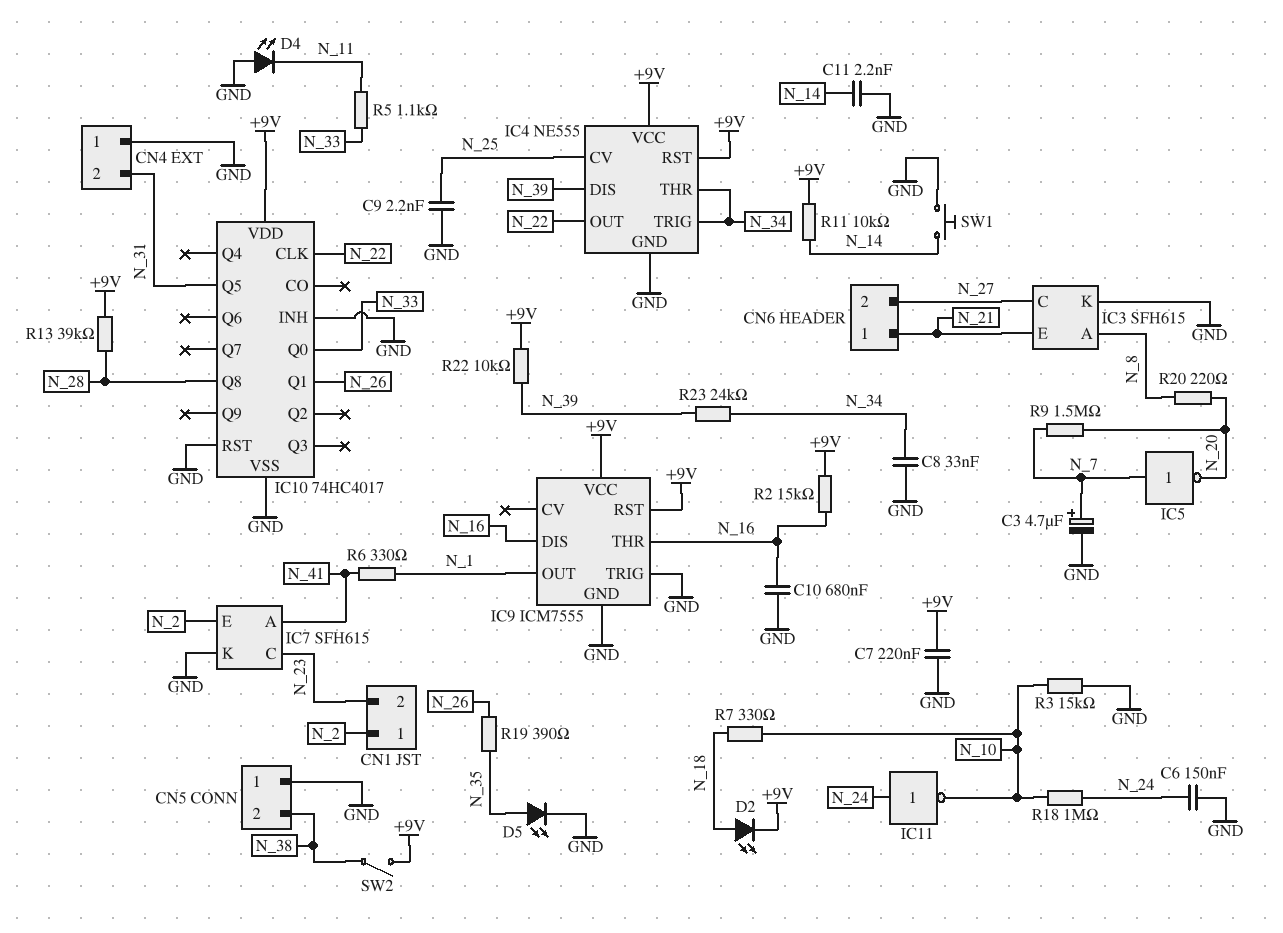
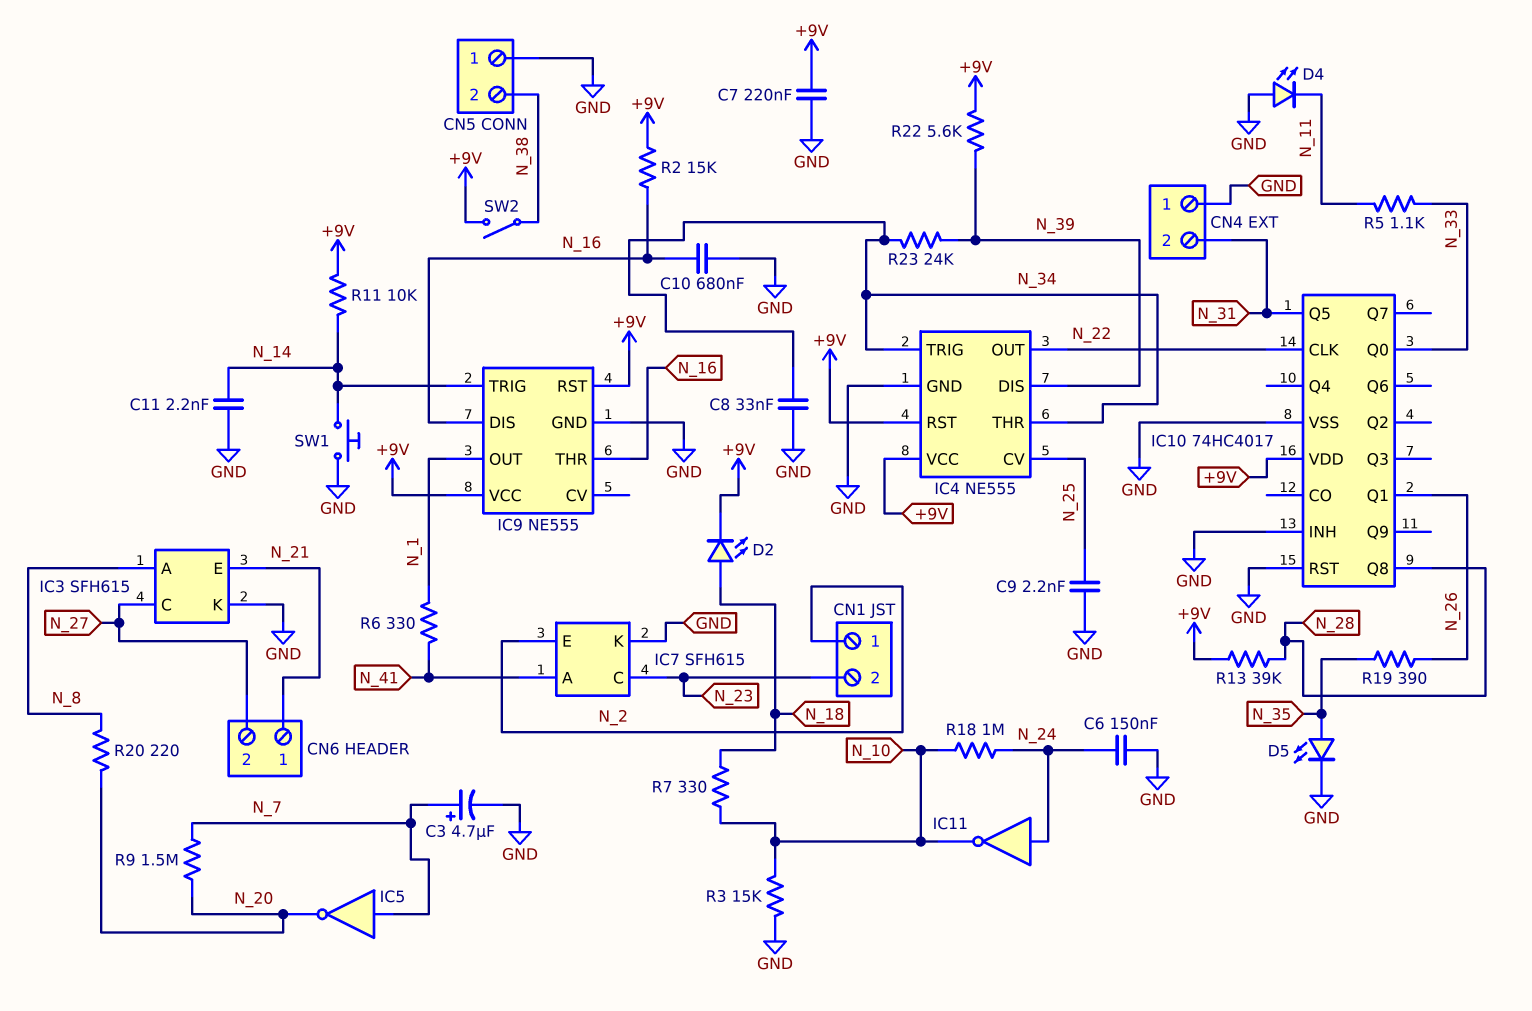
IC9: ICM7555 -> NE555
IC9 pin TRIG: GND -> N_14
R22: 10k (+9V, N_39) -> 5.6k (+9V, N_39)

